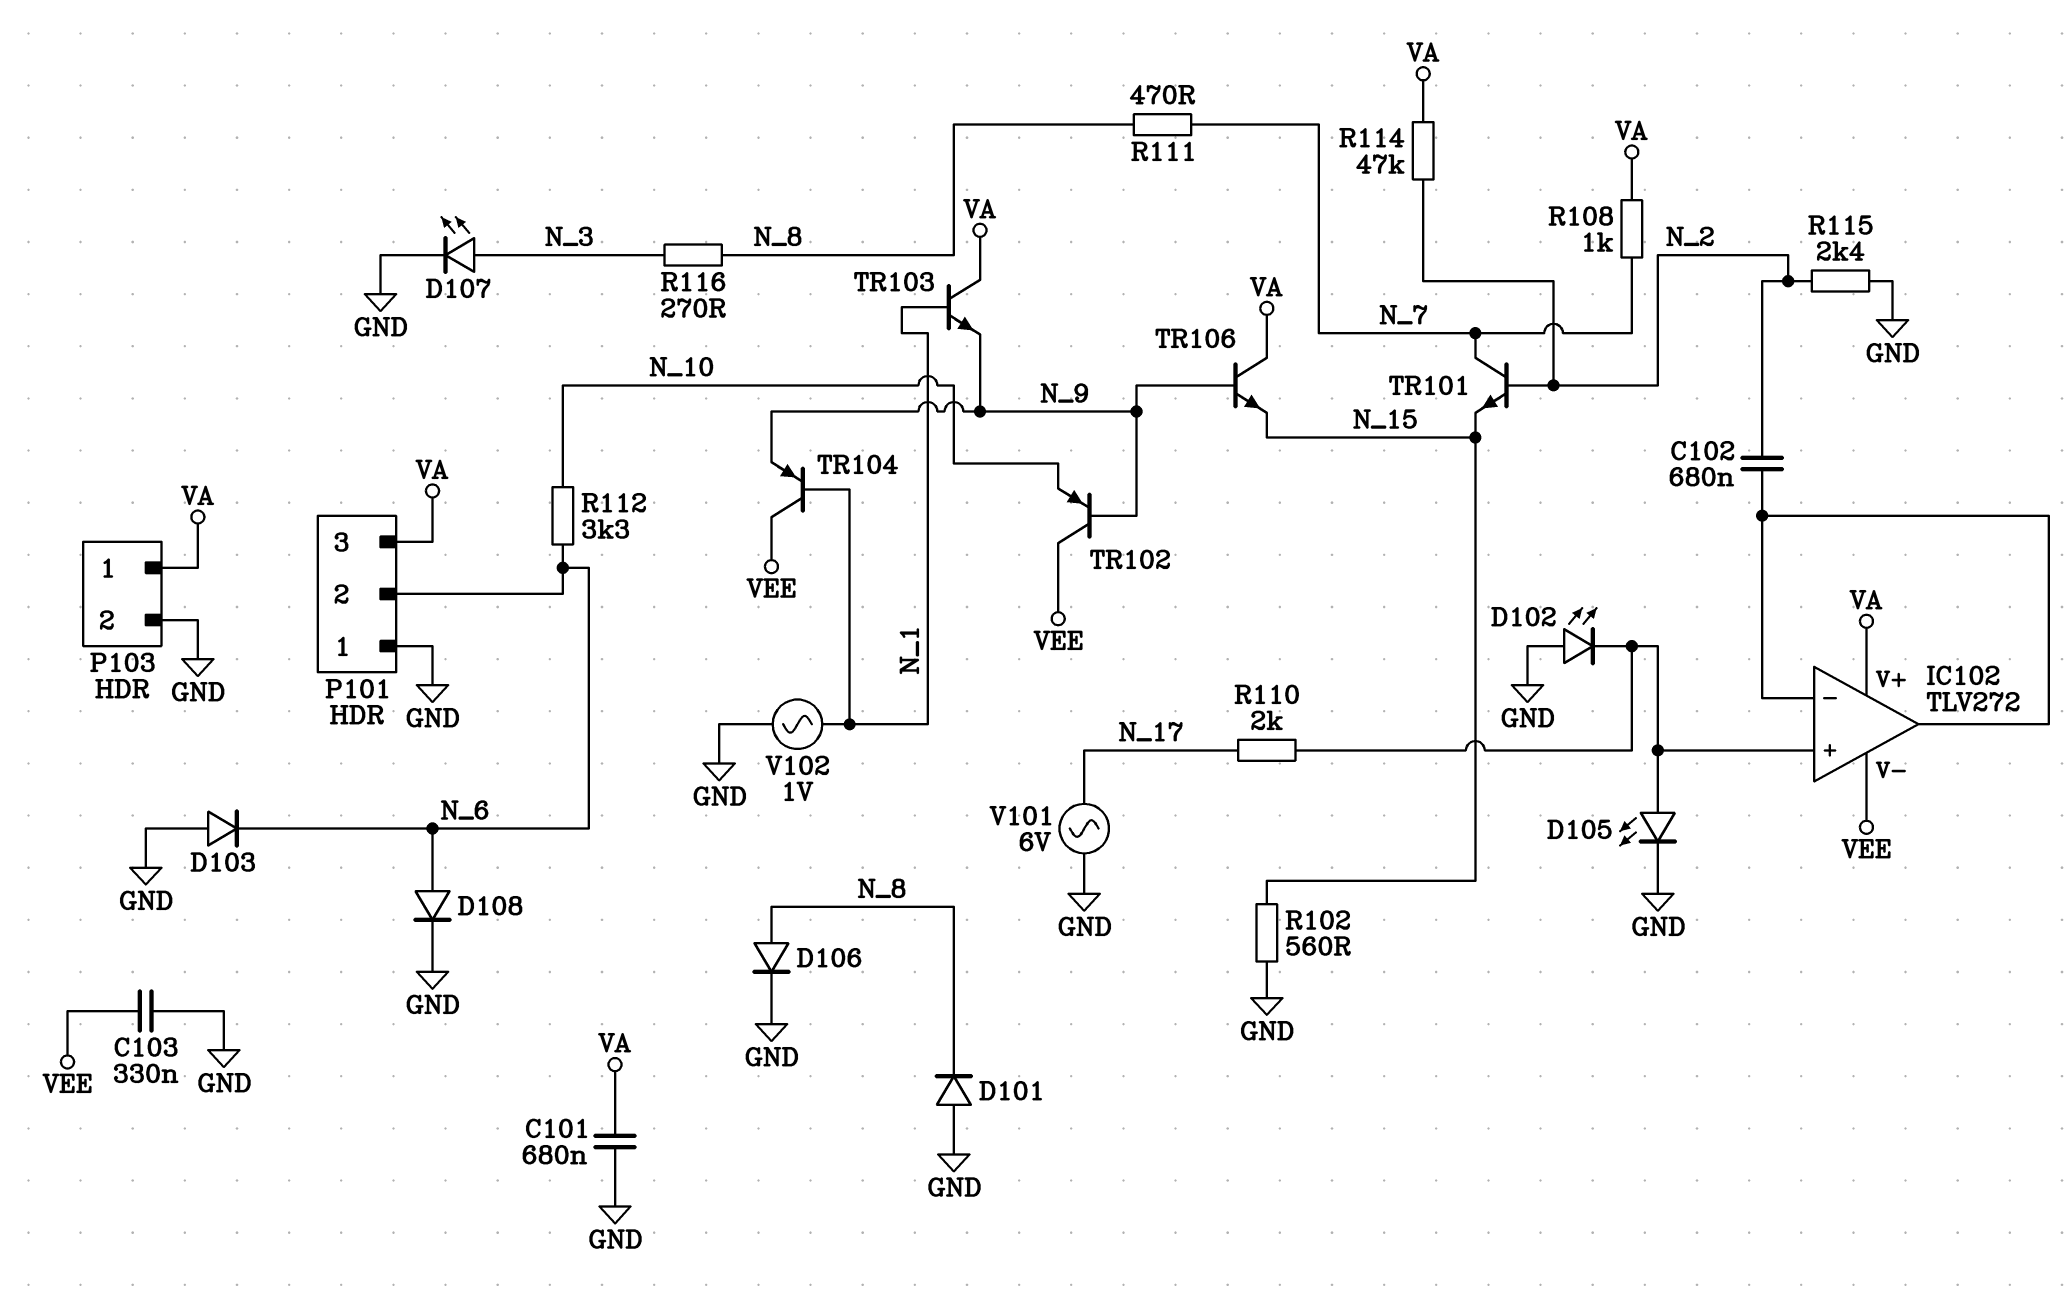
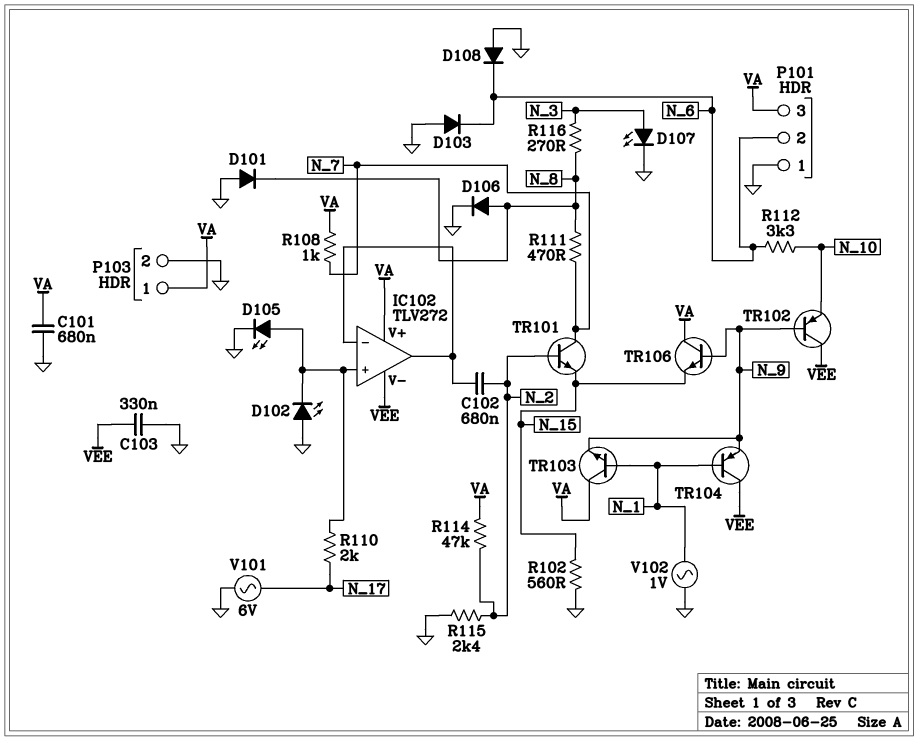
D108: diode (A N_6, K GND) -> diode (A GND, K N_6)

